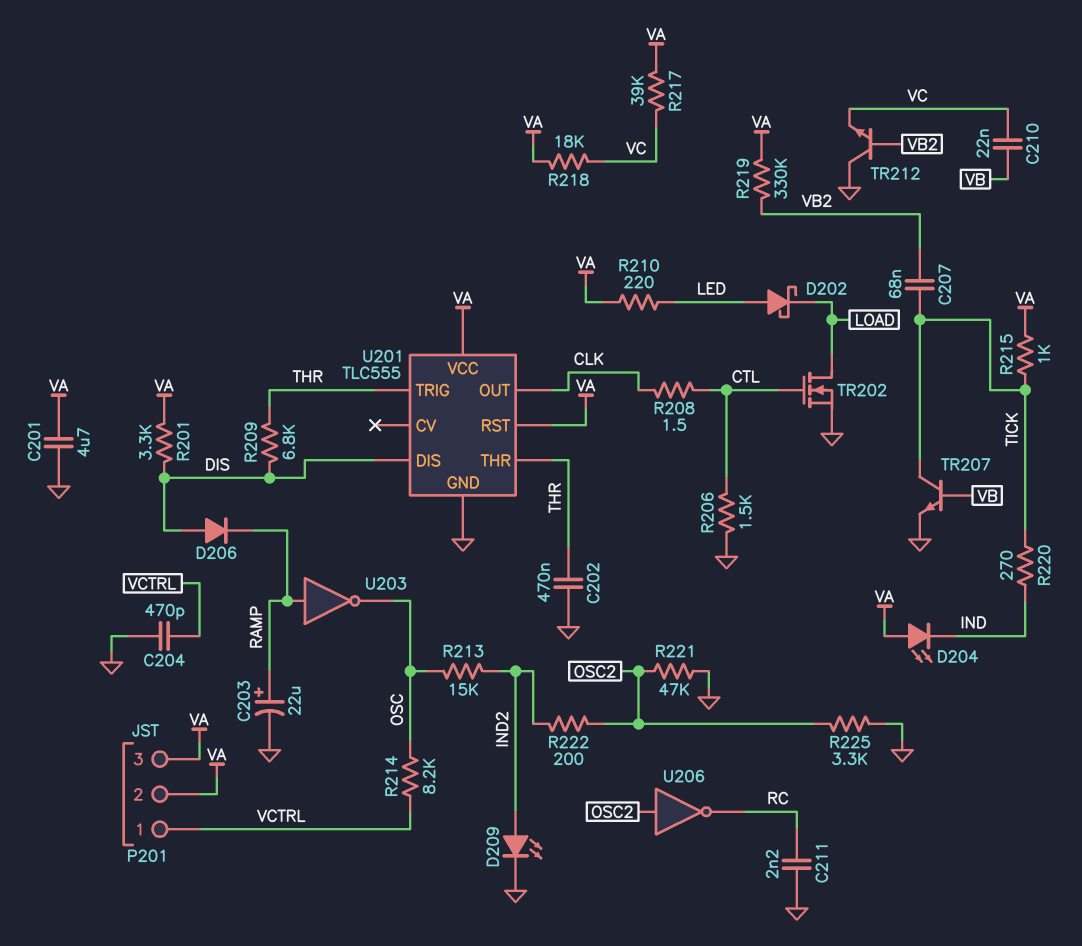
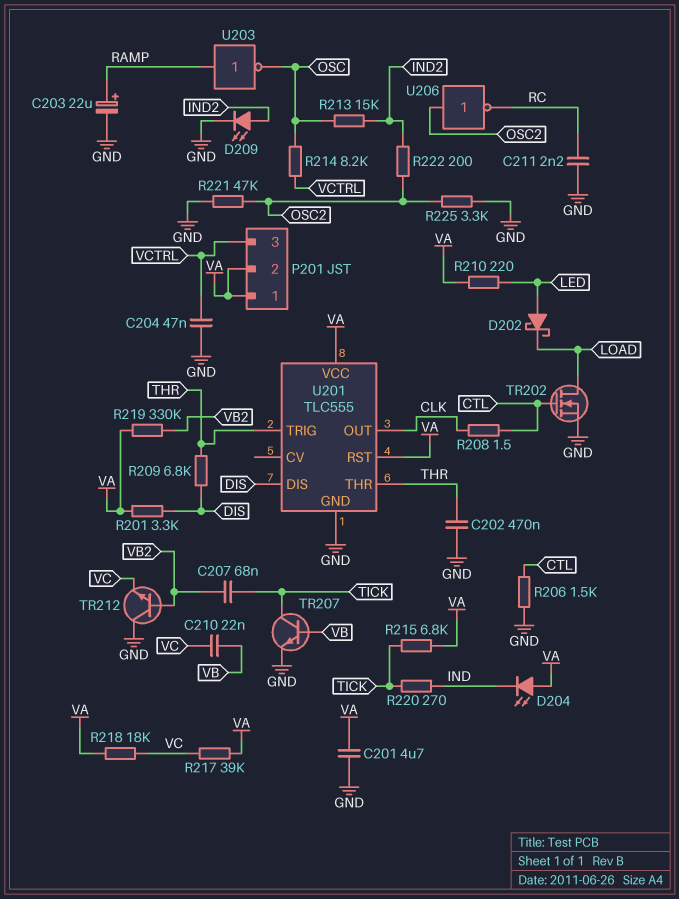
C204: 470pF (GND, VCTRL) -> 47nF (GND, VCTRL)
D206: diode (A DIS, K RAMP) -> none
P201 pin 1: VCTRL -> VA
P201 pin 3: VA -> VCTRL
R215: 1k (TICK, VA) -> 6.8k (TICK, VA)

